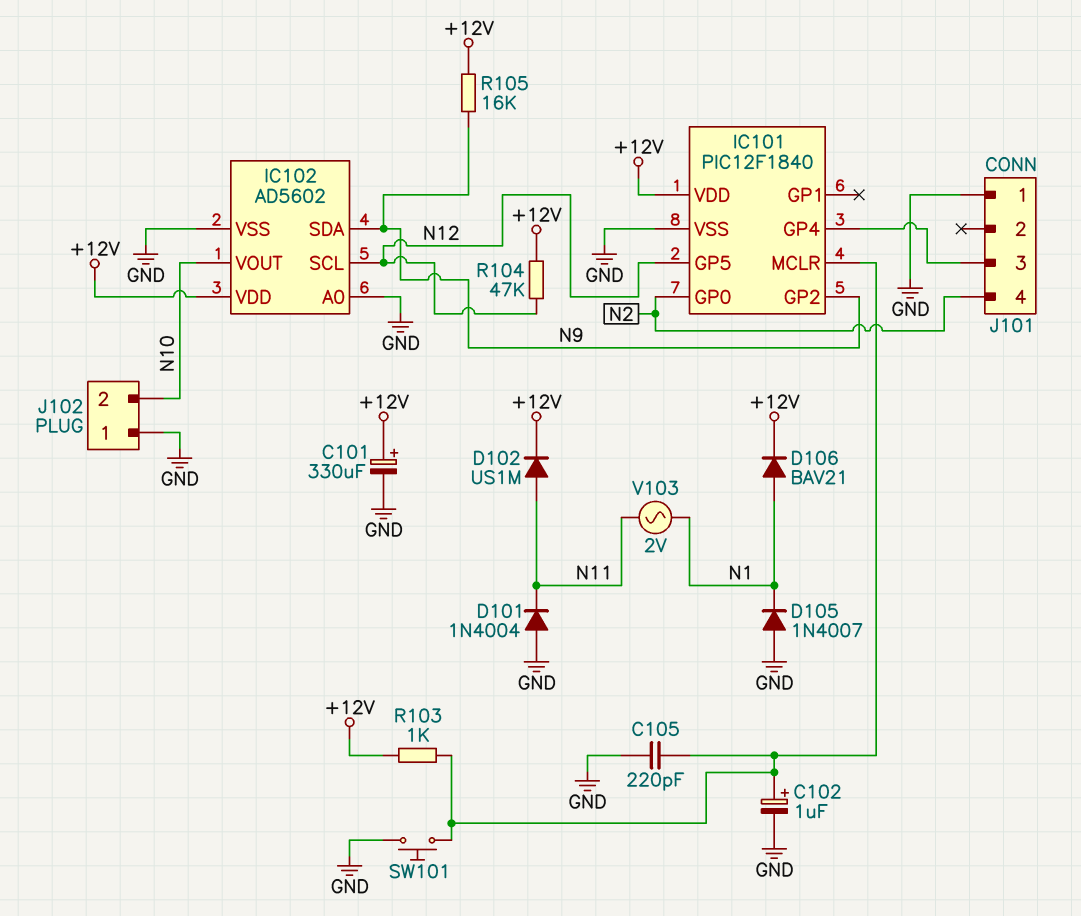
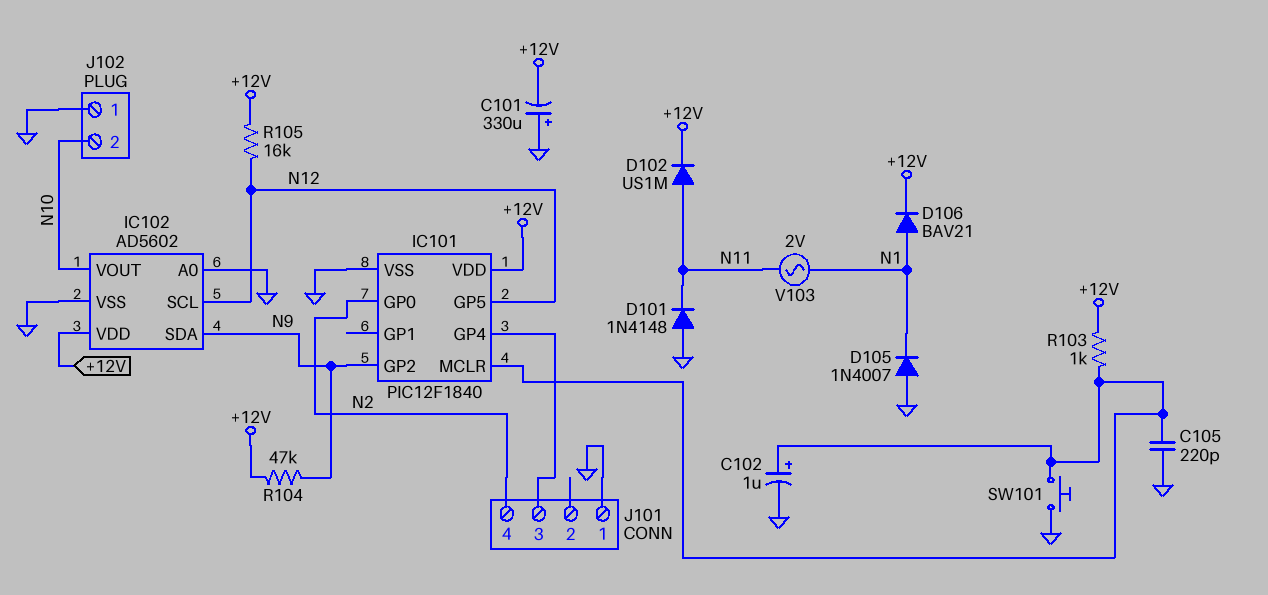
C101: 330uF (plus +12V, minus GND) -> 330uF (plus GND, minus +12V)
D101: diode 1N4004 (A GND, K N11) -> diode 1N4148 (A GND, K N11)
R104: 47k (+12V, N12) -> 47k (+12V, N9)
R105: 16k (+12V, N9) -> 16k (+12V, N12)

